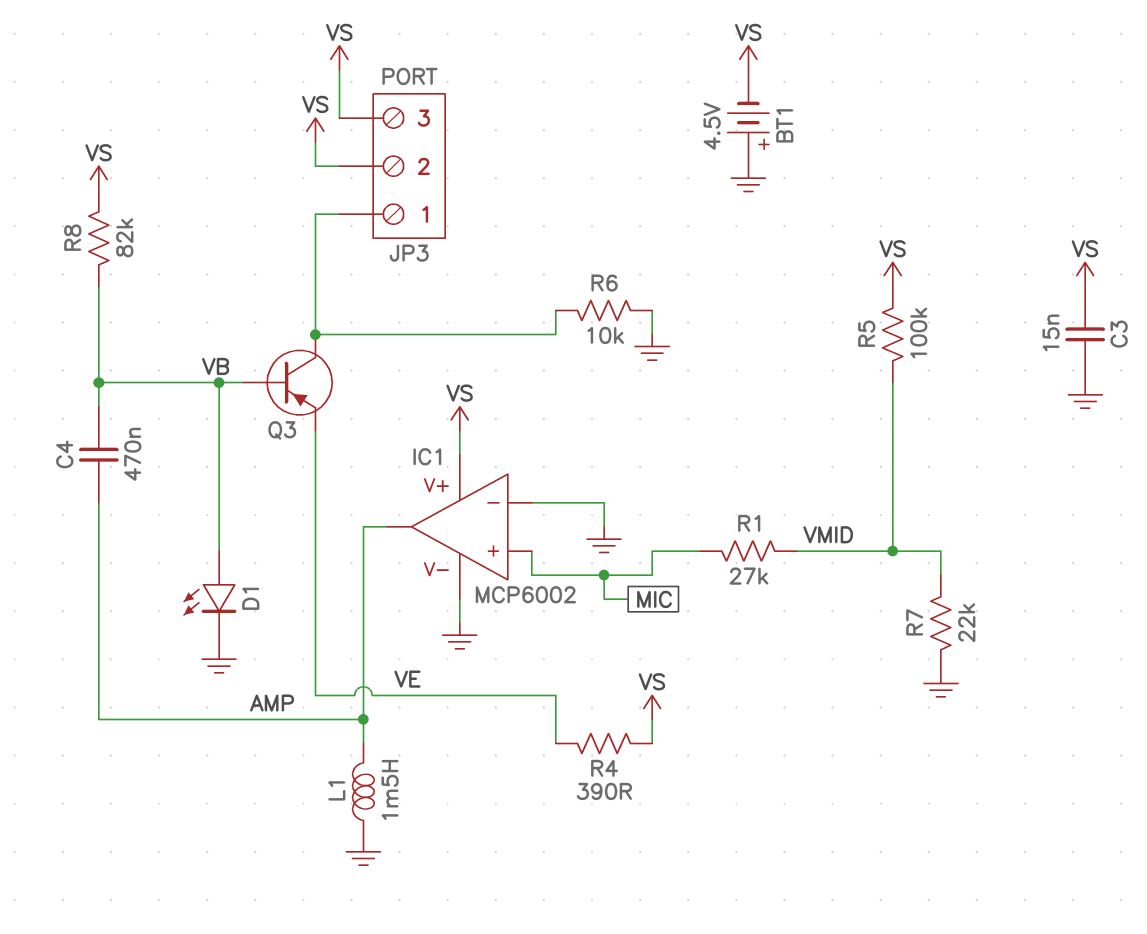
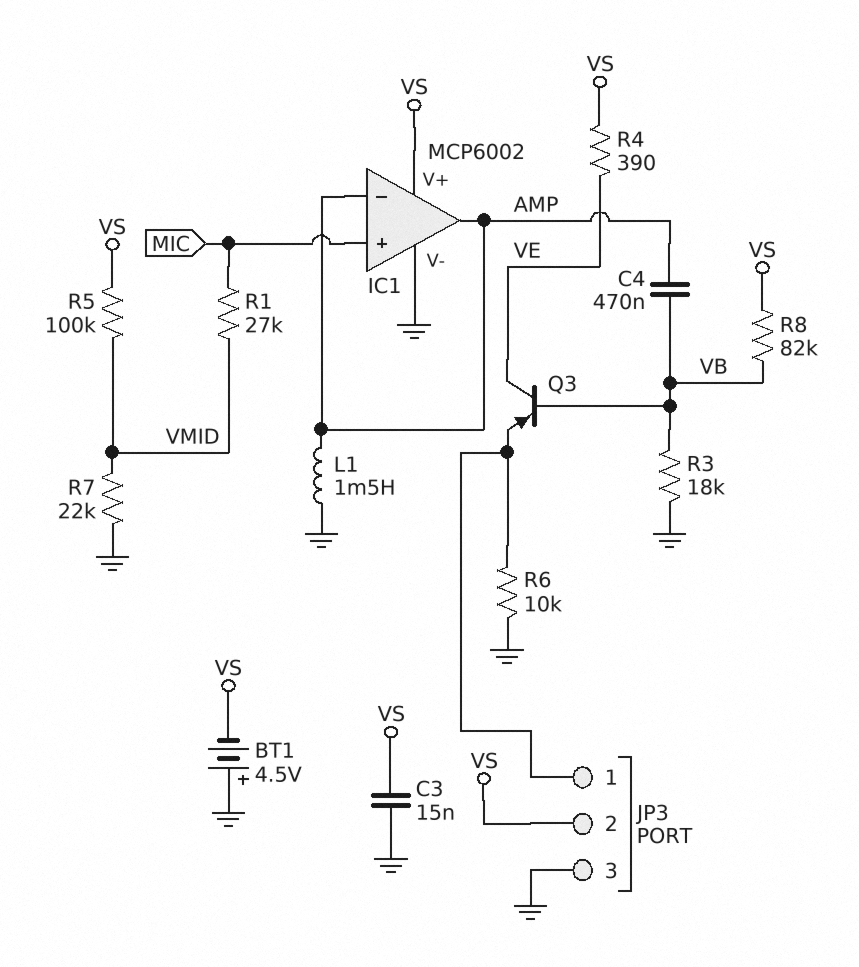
D1: LED (A VB, K GND) -> none
IC1 pin in-: GND -> AMP
JP3 pin 3: VS -> GND
Q3: PNP (B VB, C JP3/1, E VE) -> PNP (B VB, C VE, E JP3/1)
R3: none -> 18k (GND, VB)

